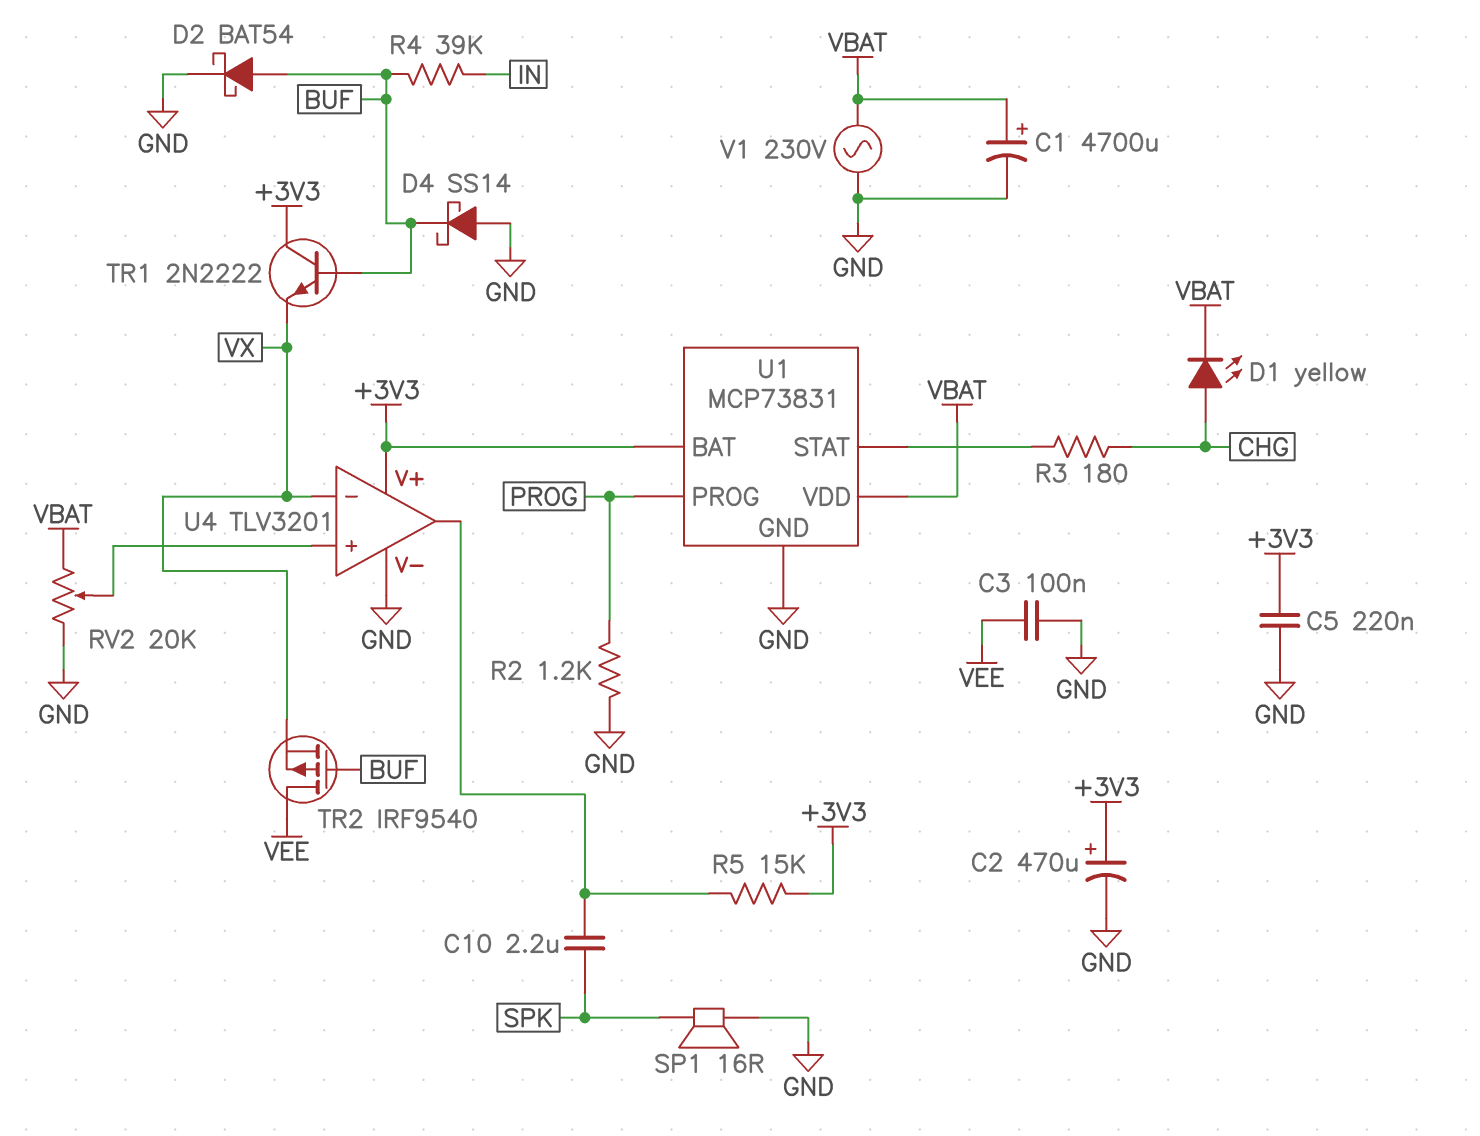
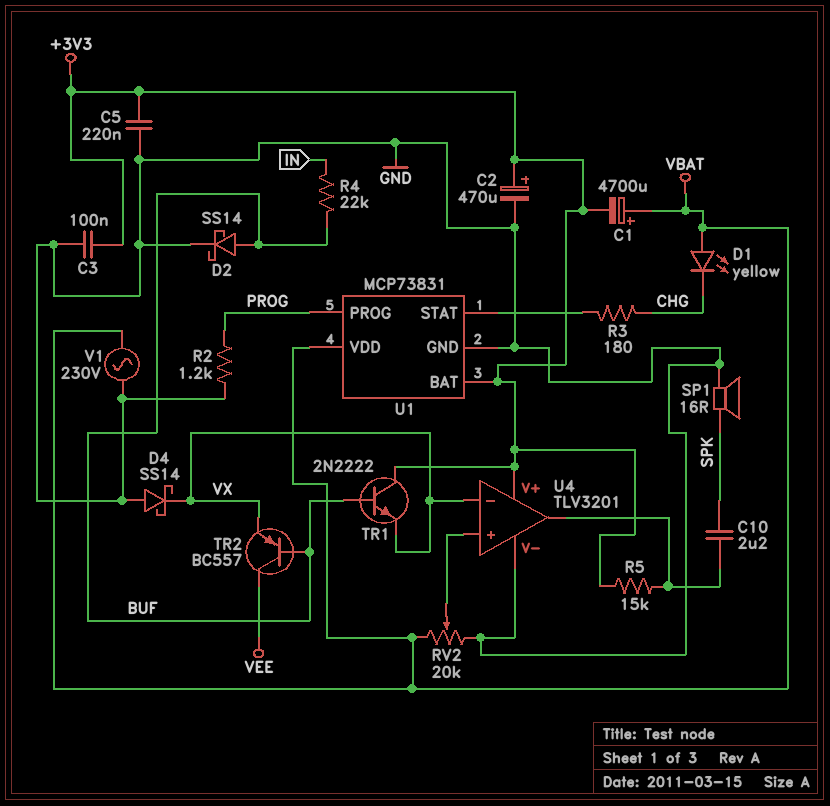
C1: 4700uF (plus VBAT, minus GND) -> 4700uF (plus VBAT, minus +3V3)
C3: 100nF (GND, VEE) -> 100nF (+3V3, GND)
D1: LED yellow (A CHG, K VBAT) -> LED yellow (A VBAT, K CHG)
D2: schottky BAT54 (A BUF, K GND) -> schottky SS14 (A BUF, K GND)
D4: schottky SS14 (A GND, K BUF) -> schottky SS14 (A GND, K VX)
R4: 39k (BUF, IN) -> 22k (BUF, IN)
TR2: PMOS IRF9540 (G BUF, D VEE, S VX) -> PNP BC557 (B BUF, C VEE, E VX)

